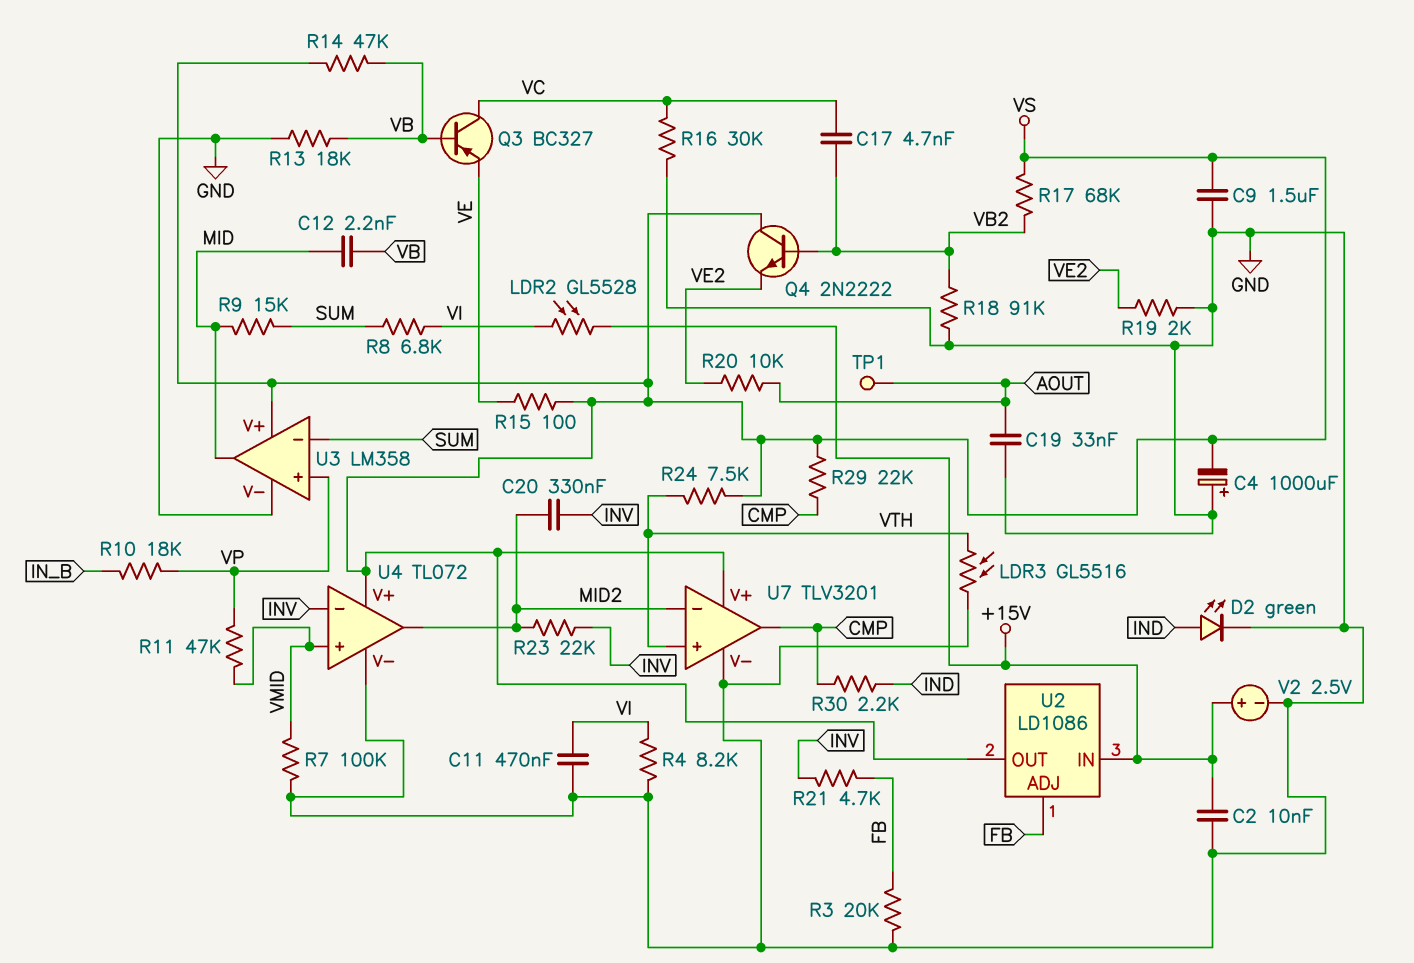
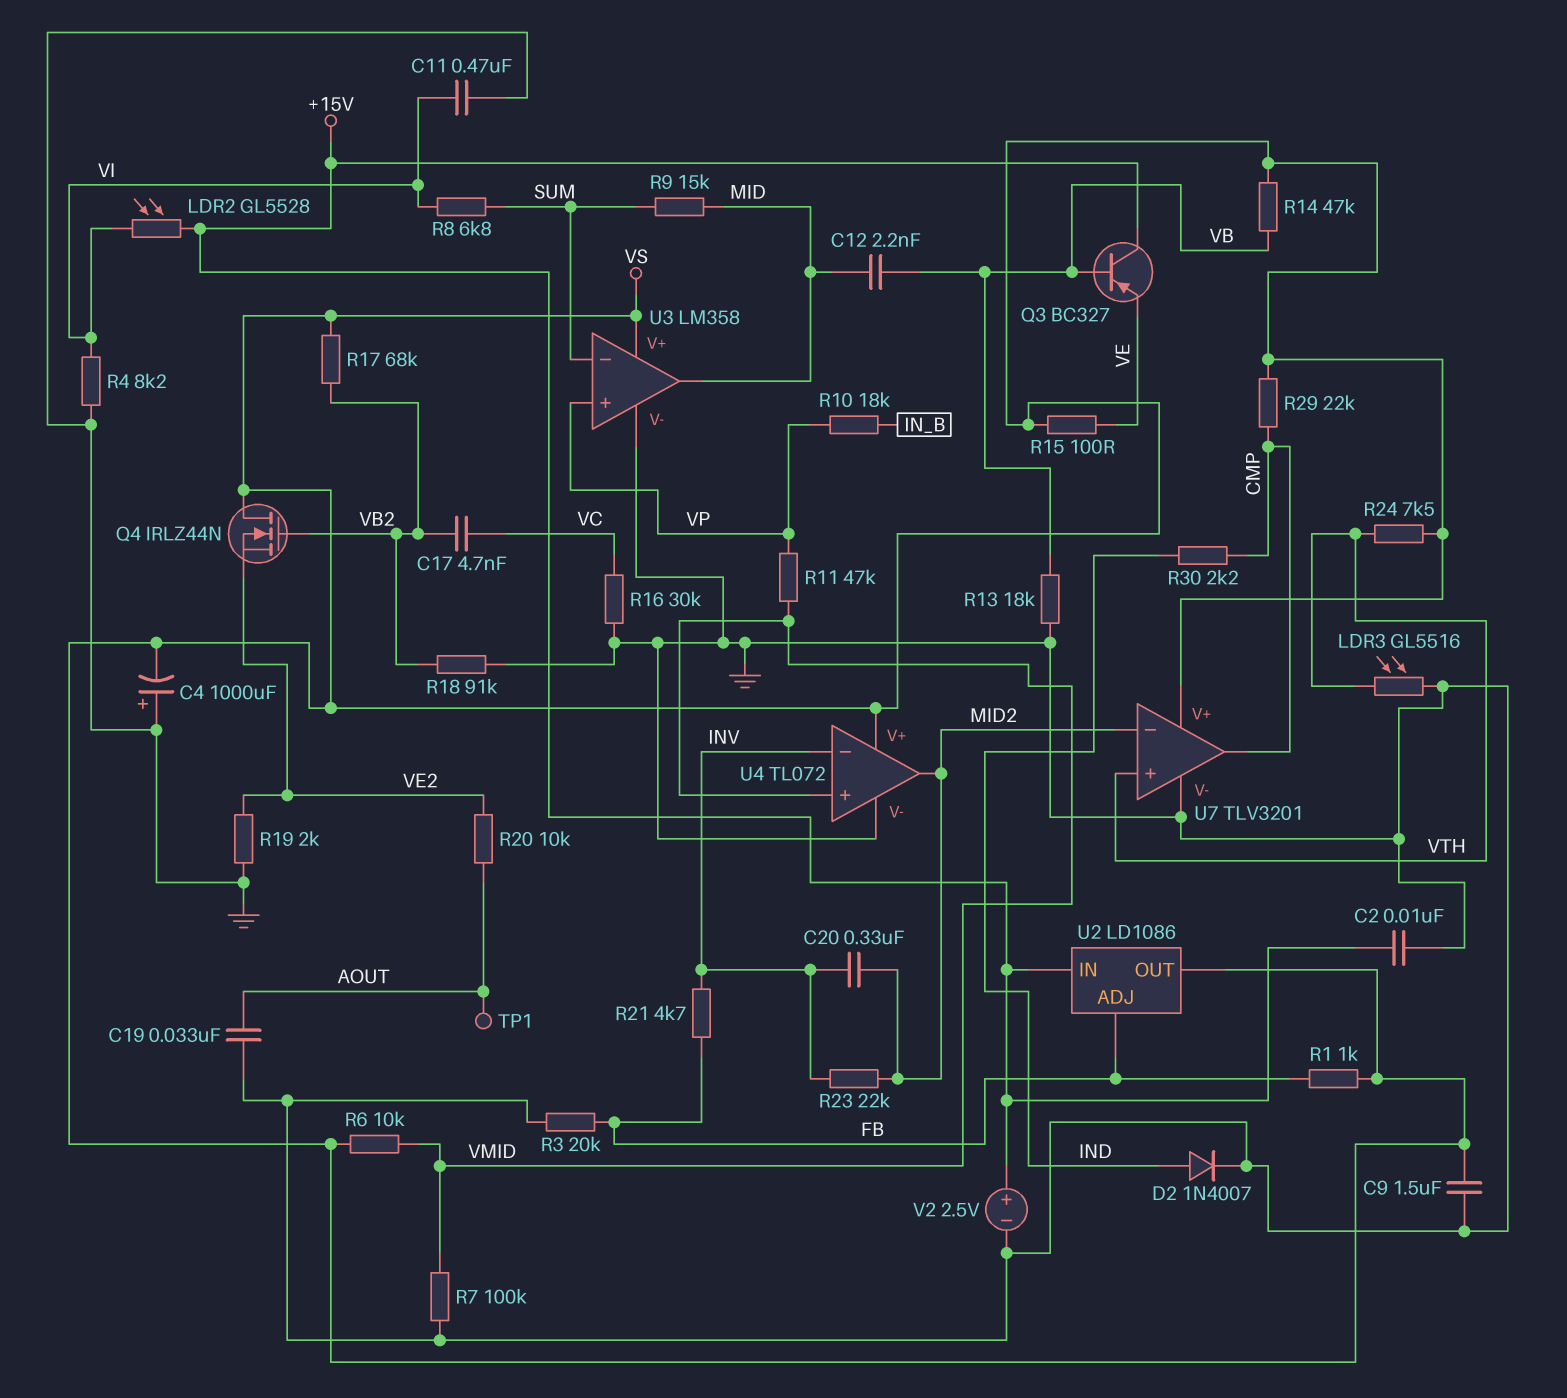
D2: LED green (A IND, K GND) -> diode 1N4007 (A IND, K GND)
Q3: PNP BC327 (B VB, C VC, E VE) -> PNP BC327 (B VB, C +15V, E VE)
Q4: NPN 2N2222 (B VB2, C VS, E VE2) -> NMOS IRLZ44N (G VB2, D VS, S VE2)
R1: none -> 1k (FB, VS)
R6: none -> 10k (VMID, VS)

